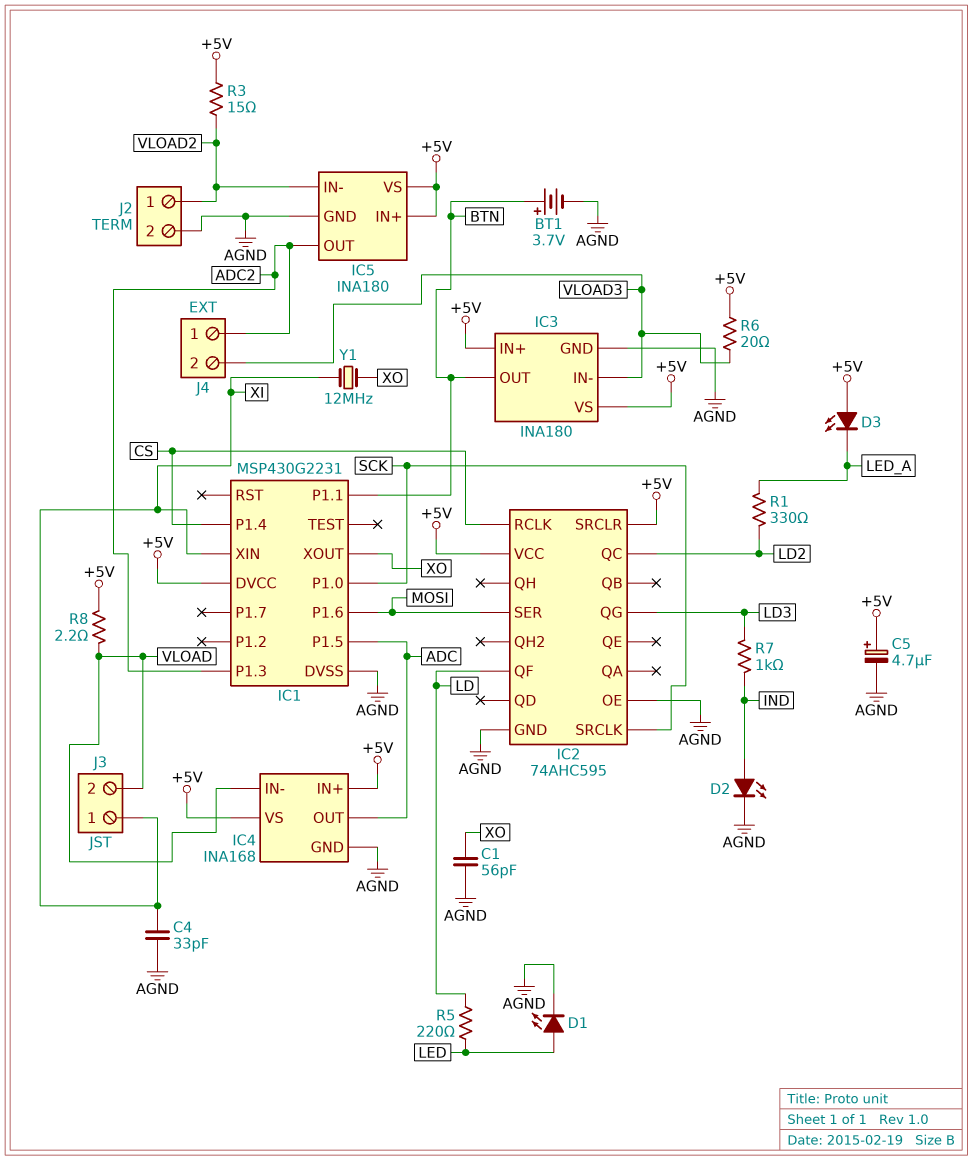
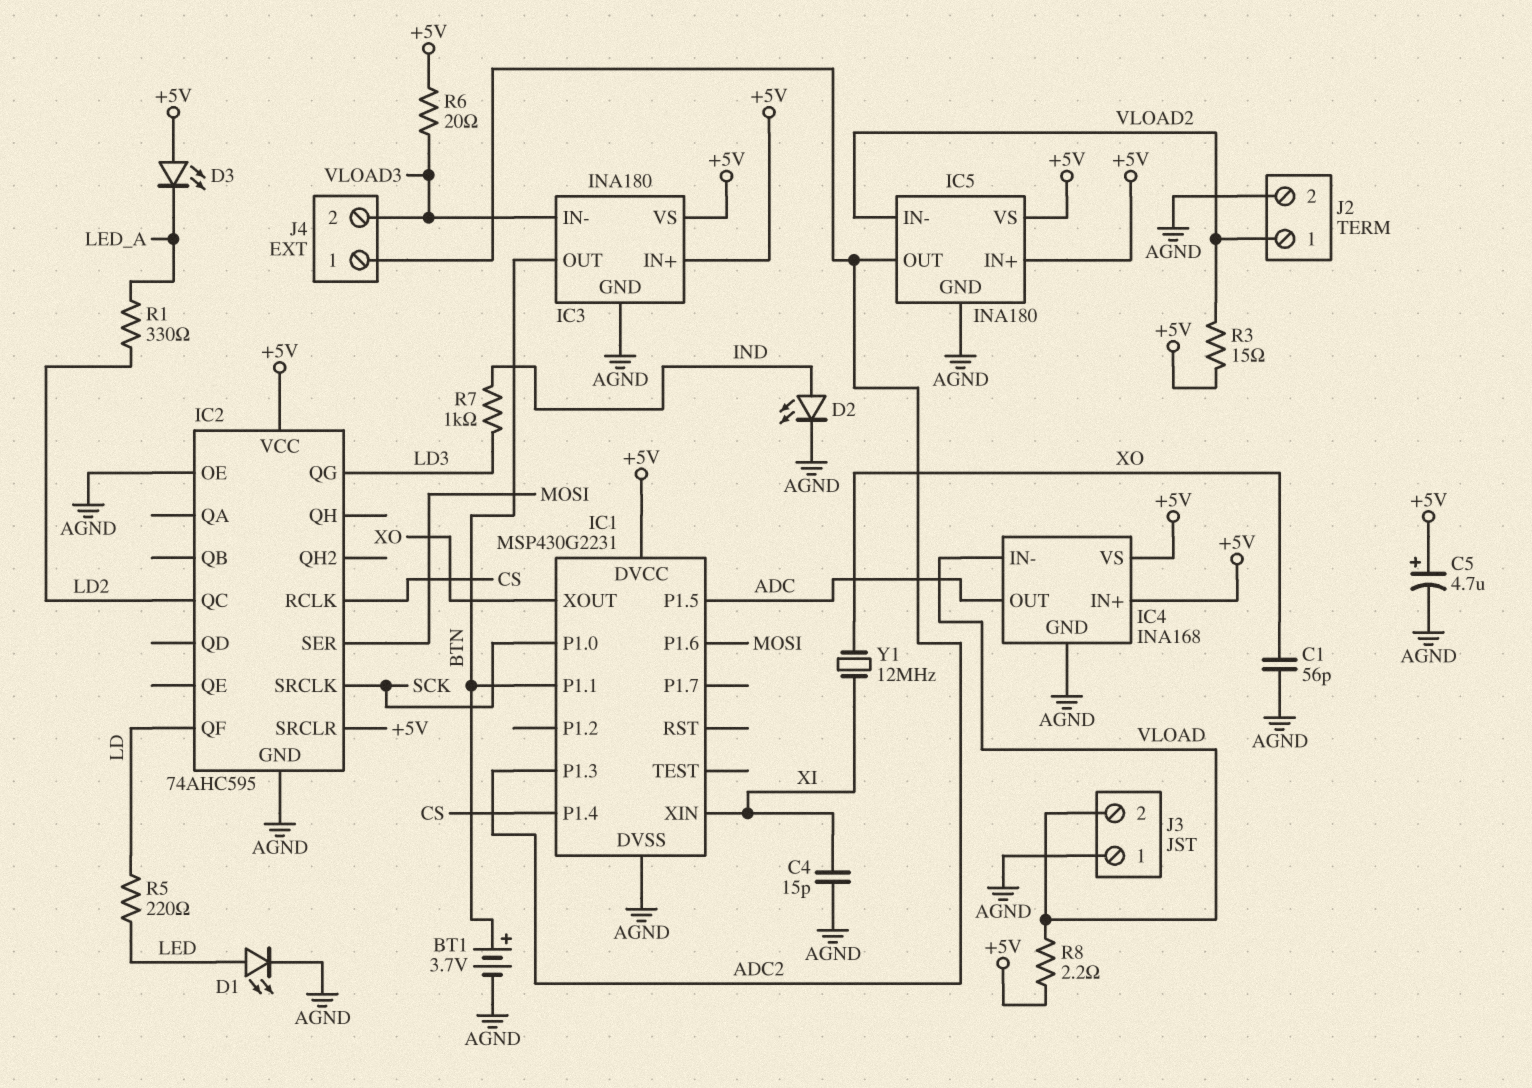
C4: 33pF (AGND, XI) -> 15pF (AGND, XI)
J3 pin 1: XI -> AGND

